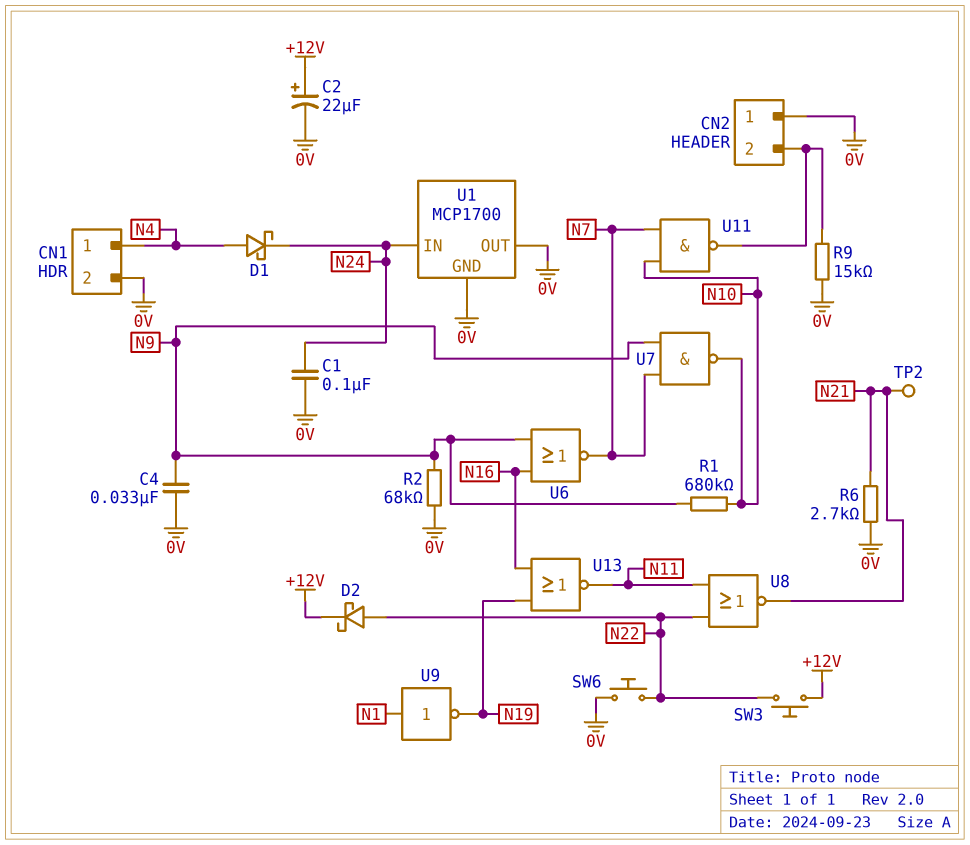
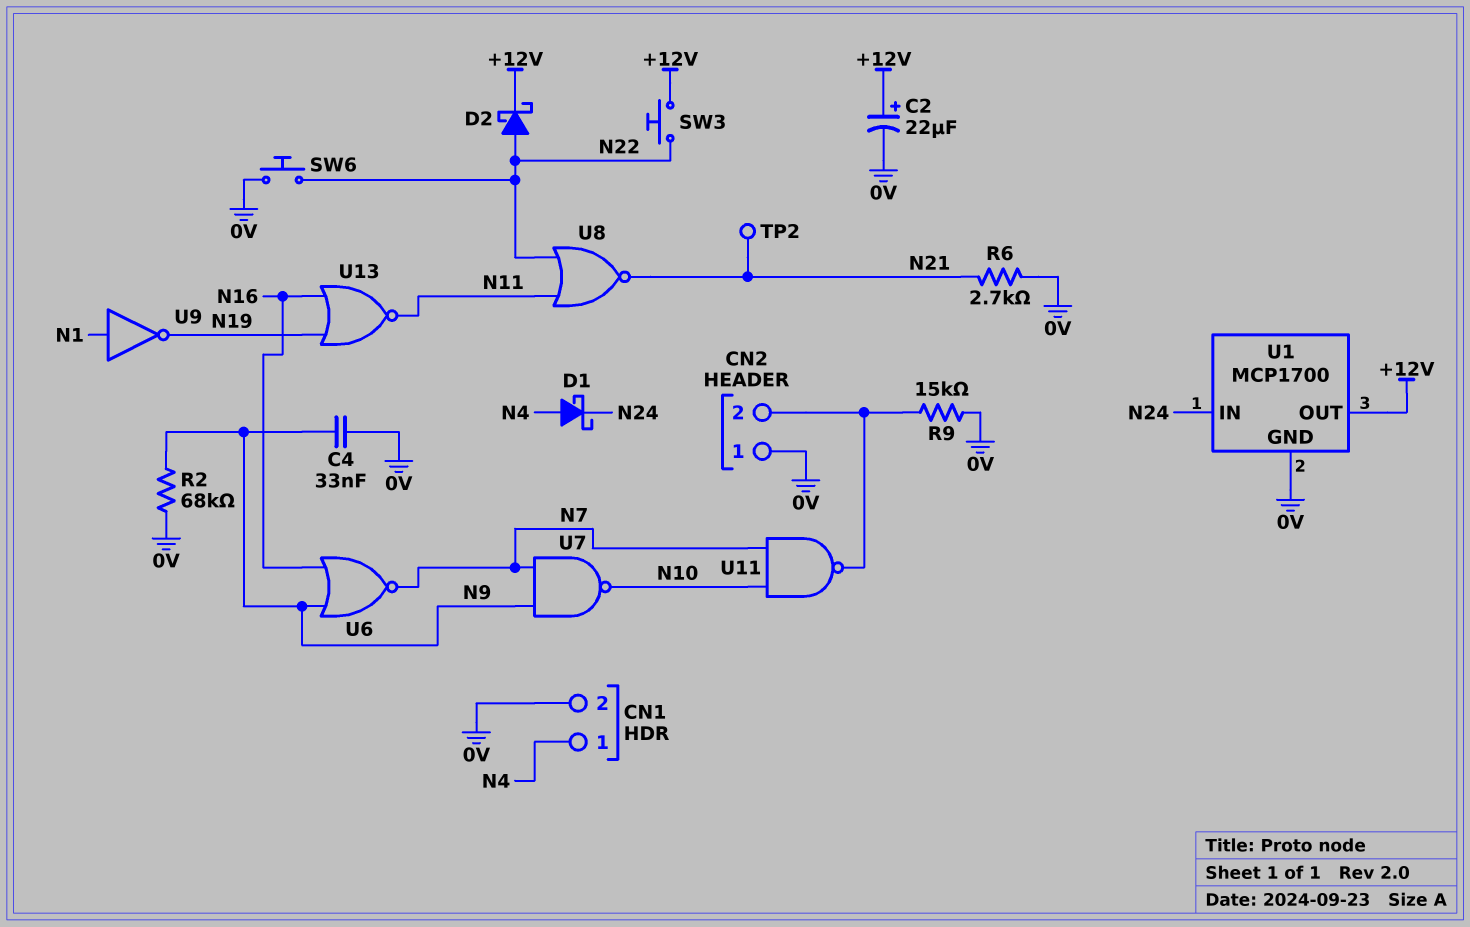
C1: 100nF (0V, N24) -> none
R1: 680k (N9, N10) -> none
U1 pin OUT: 0V -> +12V

